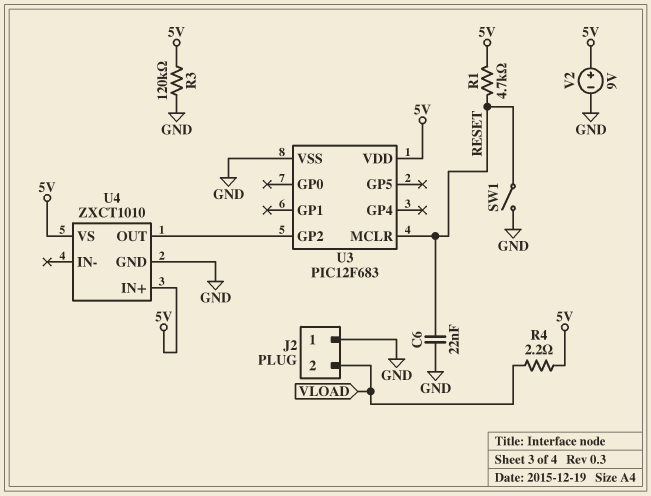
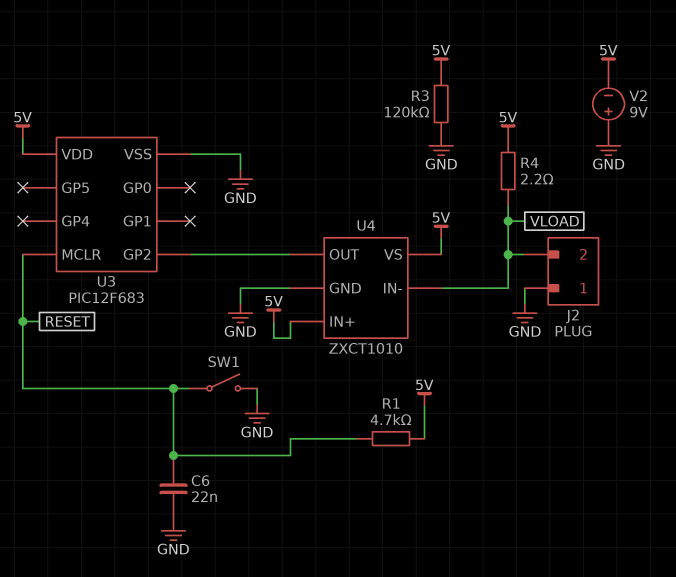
U4 pin IN-: none -> VLOAD
V2: 9V (plus 5V, minus GND) -> 9V (plus GND, minus 5V)

